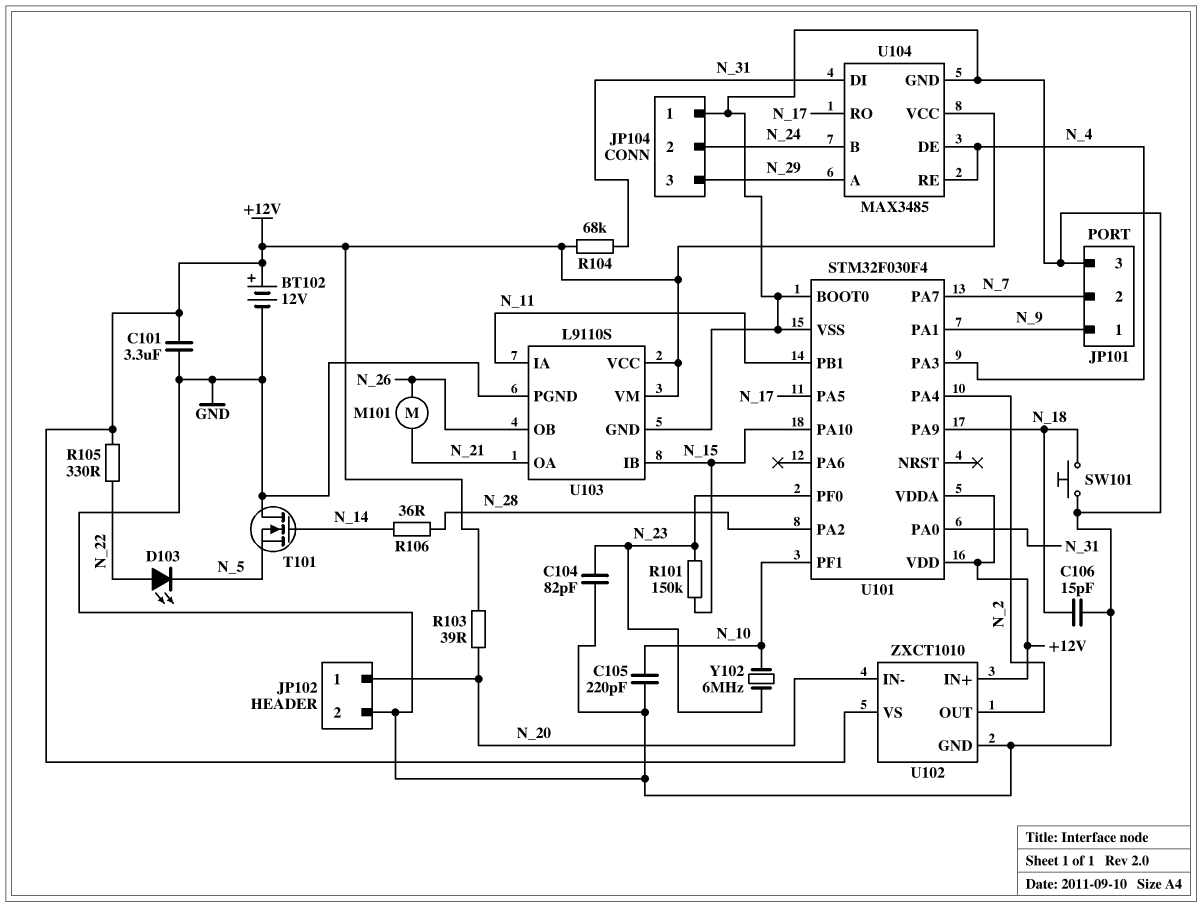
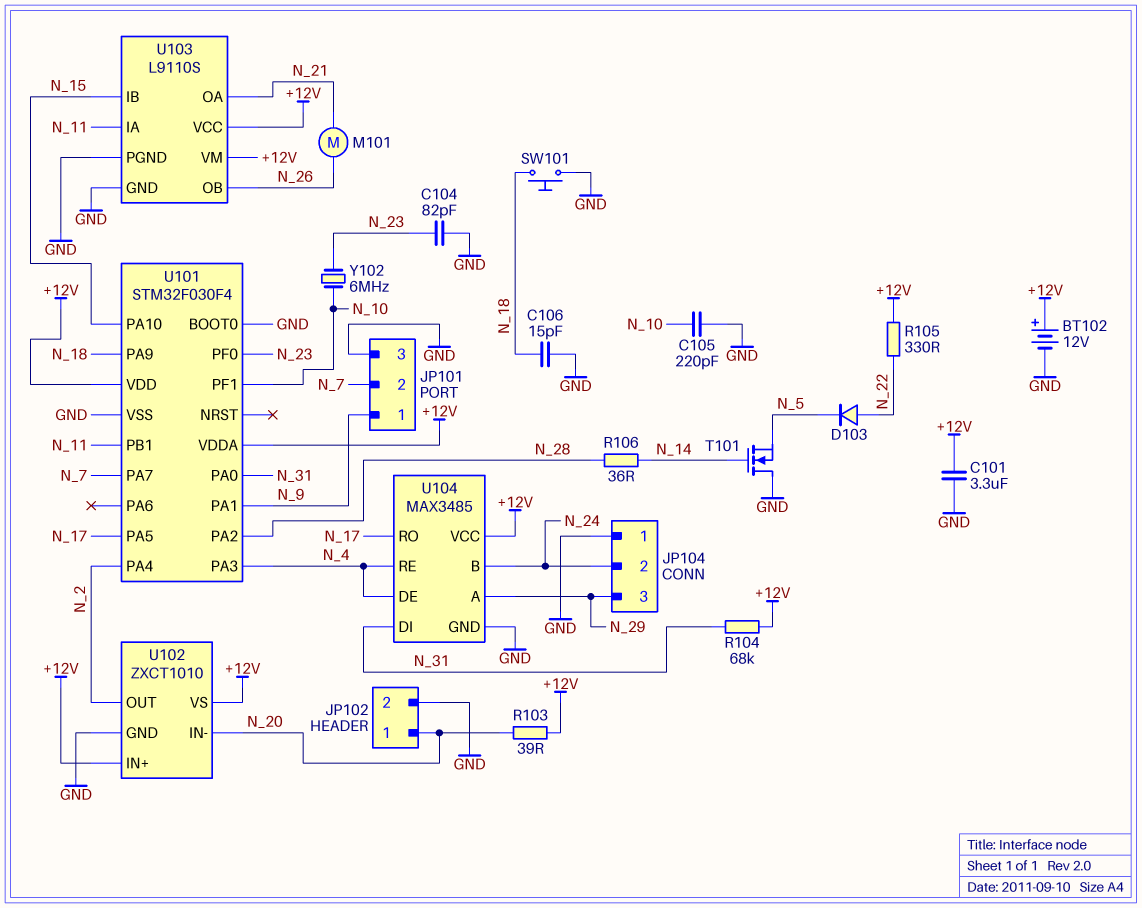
D103: LED (A N_22, K N_5) -> diode (A N_22, K N_5)
R101: 150k (N_15, N_23) -> none

